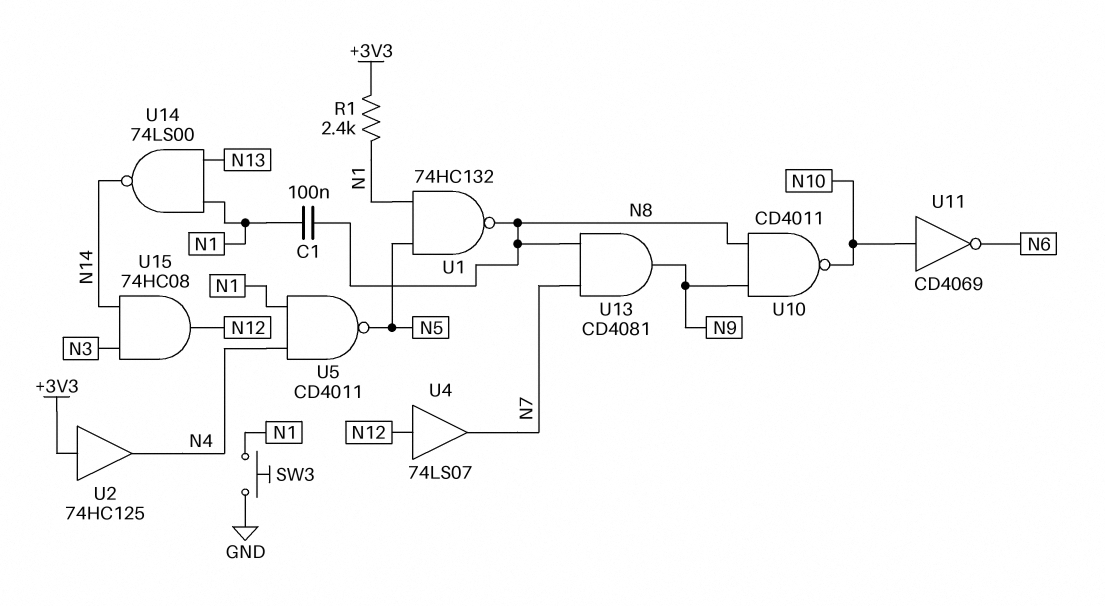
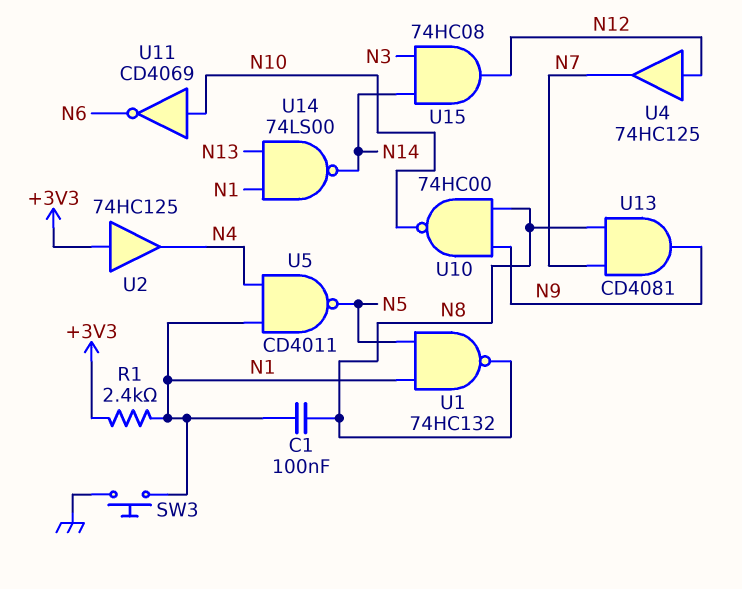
U4: buffer 74LS07 (in N12, out N7) -> buffer 74HC125 (in N12, out N7)
U10: NAND CD4011 (in N8, in N9, out N10) -> NAND 74HC00 (in N8, in N9, out N10)

